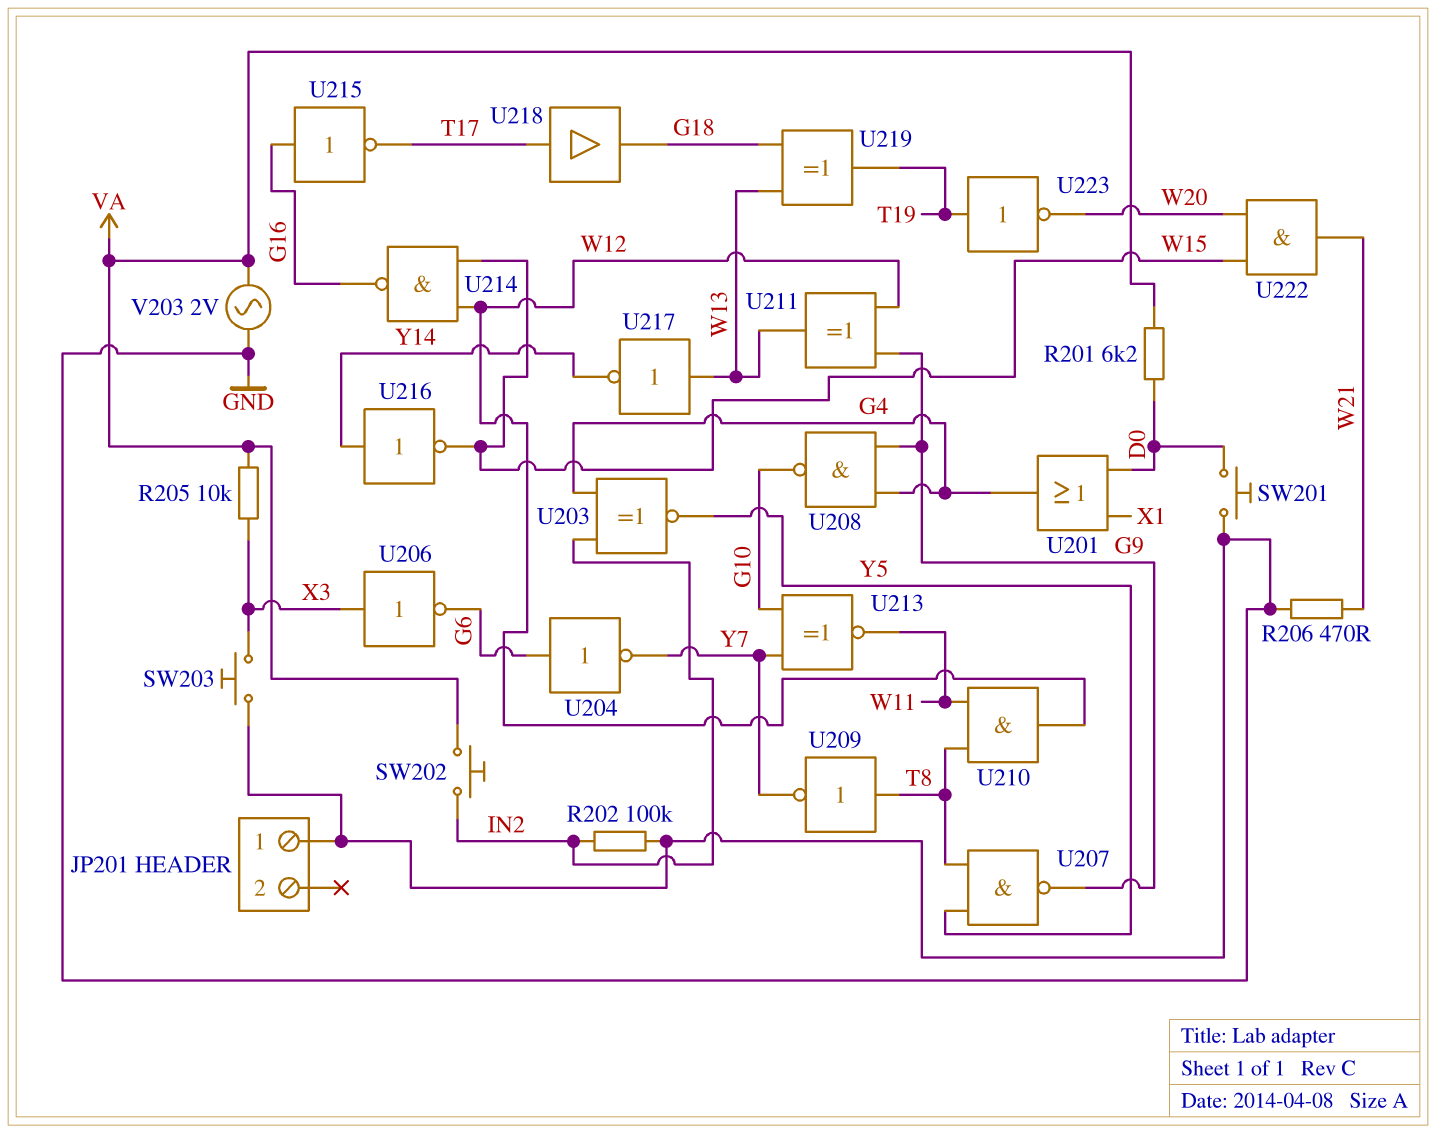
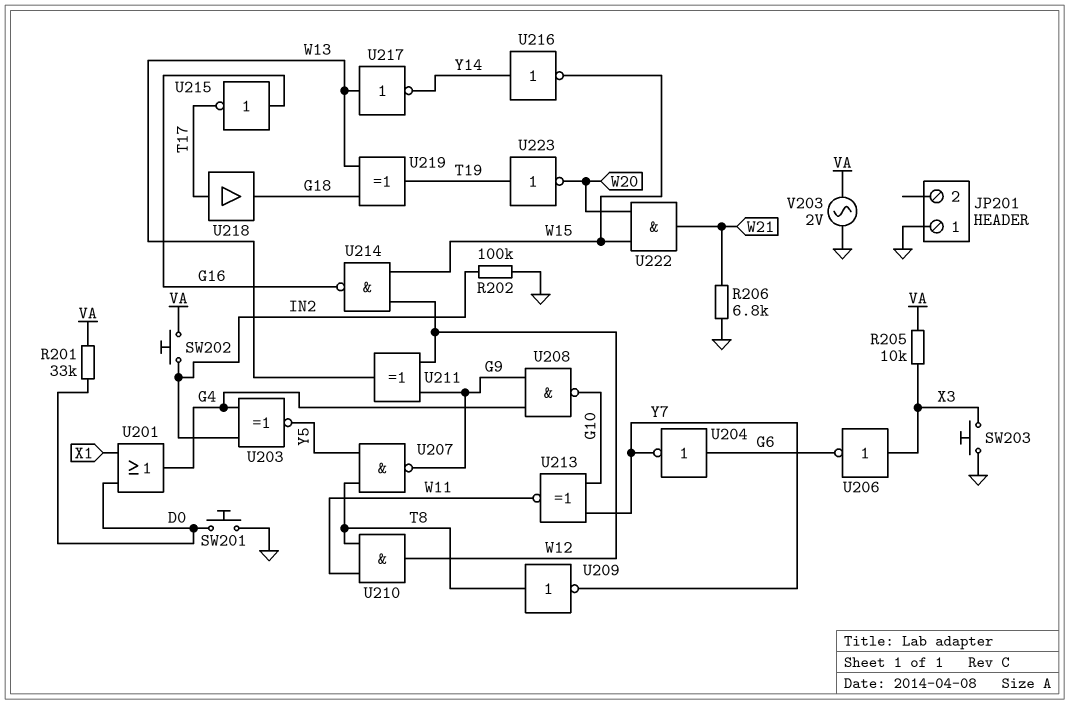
R201: 6.2k (D0, VA) -> 33k (D0, VA)
R206: 470 (GND, W21) -> 6.8k (GND, W21)

